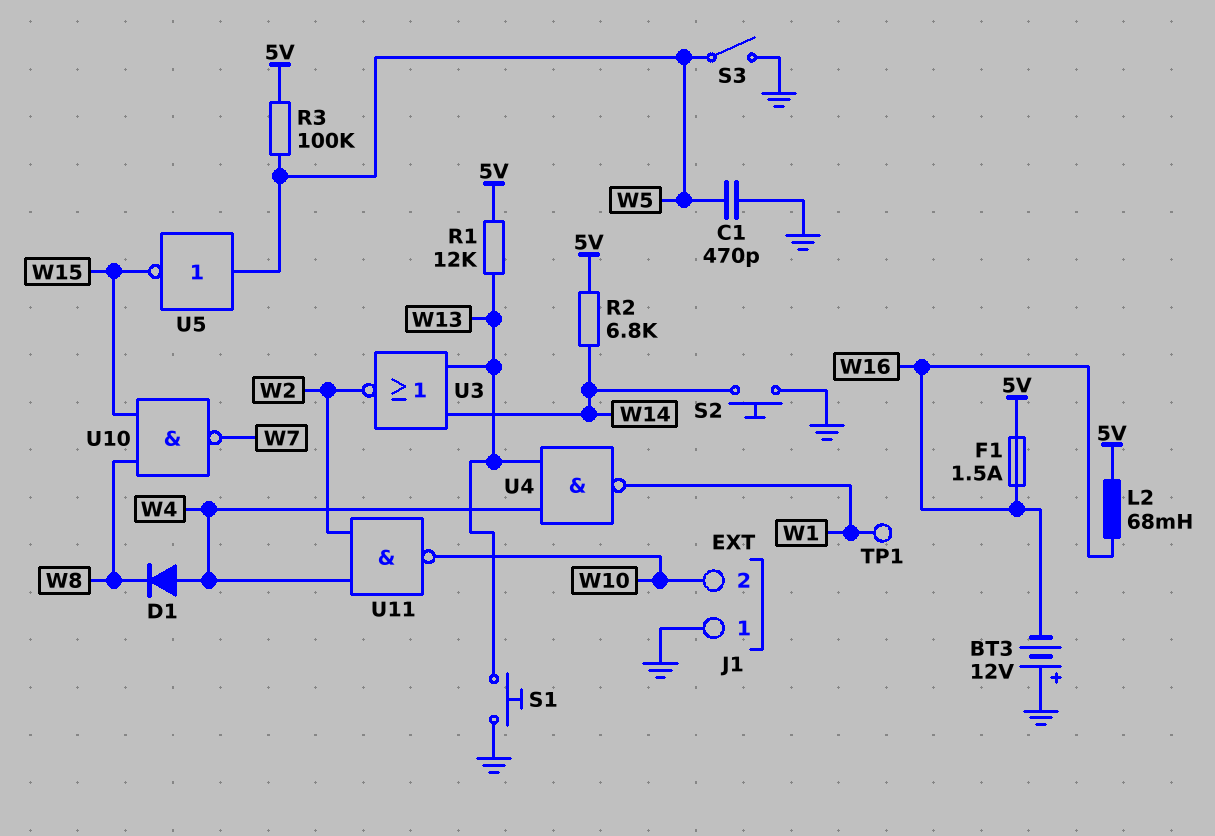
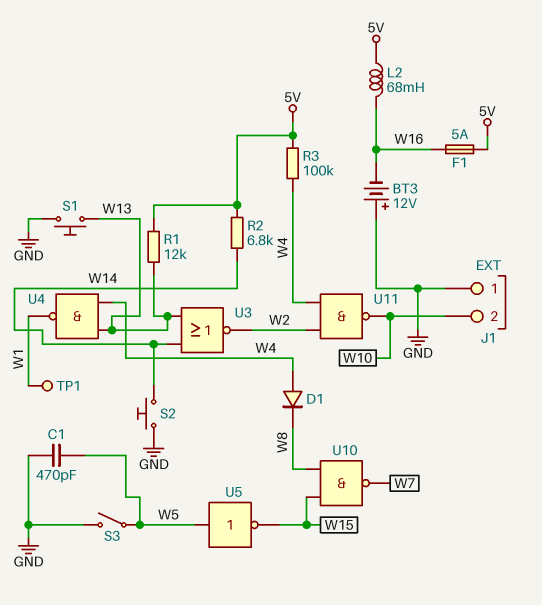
F1: 1.5A (5V, W16) -> 5A (5V, W16)
R3: 100k (5V, W5) -> 100k (5V, W4)

